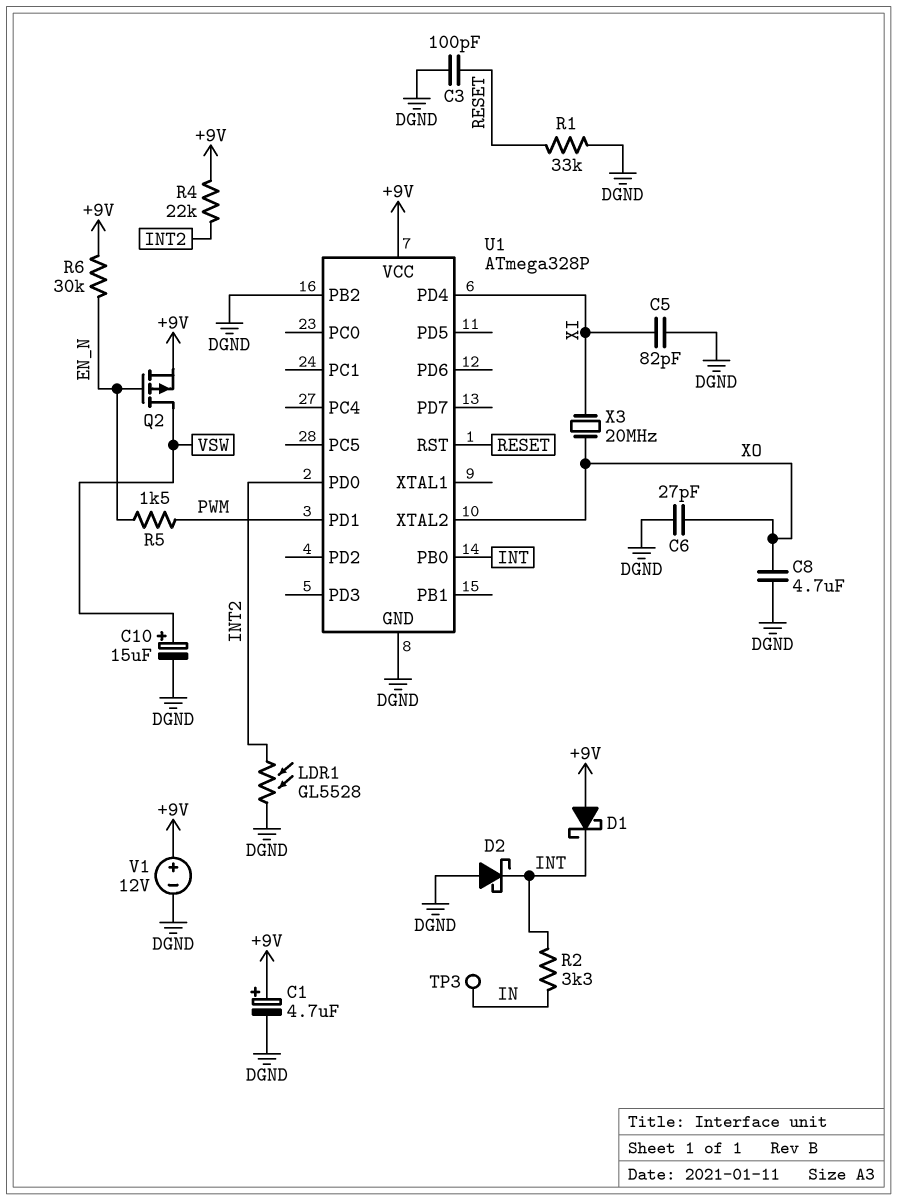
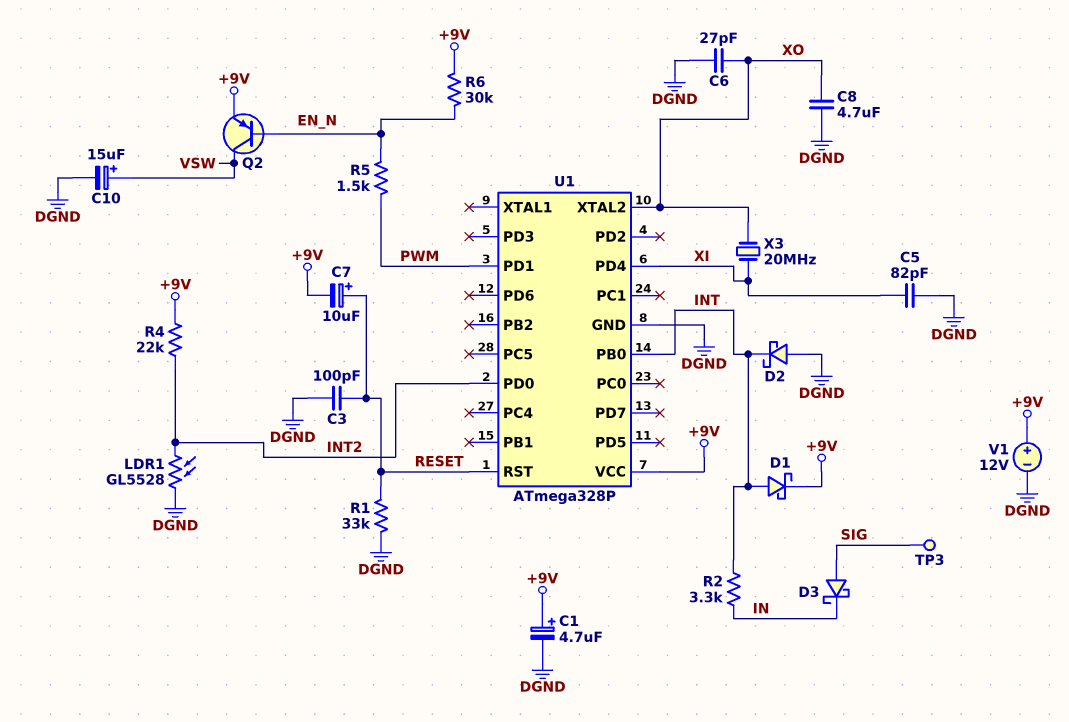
C7: none -> 10uF (plus RESET, minus +9V)
D1: schottky (A +9V, K INT) -> schottky (A INT, K +9V)
D3: none -> schottky (A SIG, K IN)
Q2: PMOS (G EN_N, D VSW, S +9V) -> PNP (B EN_N, C VSW, E +9V)
TP3: test point (IN) -> test point (SIG)
U1 pin PB2: DGND -> none

